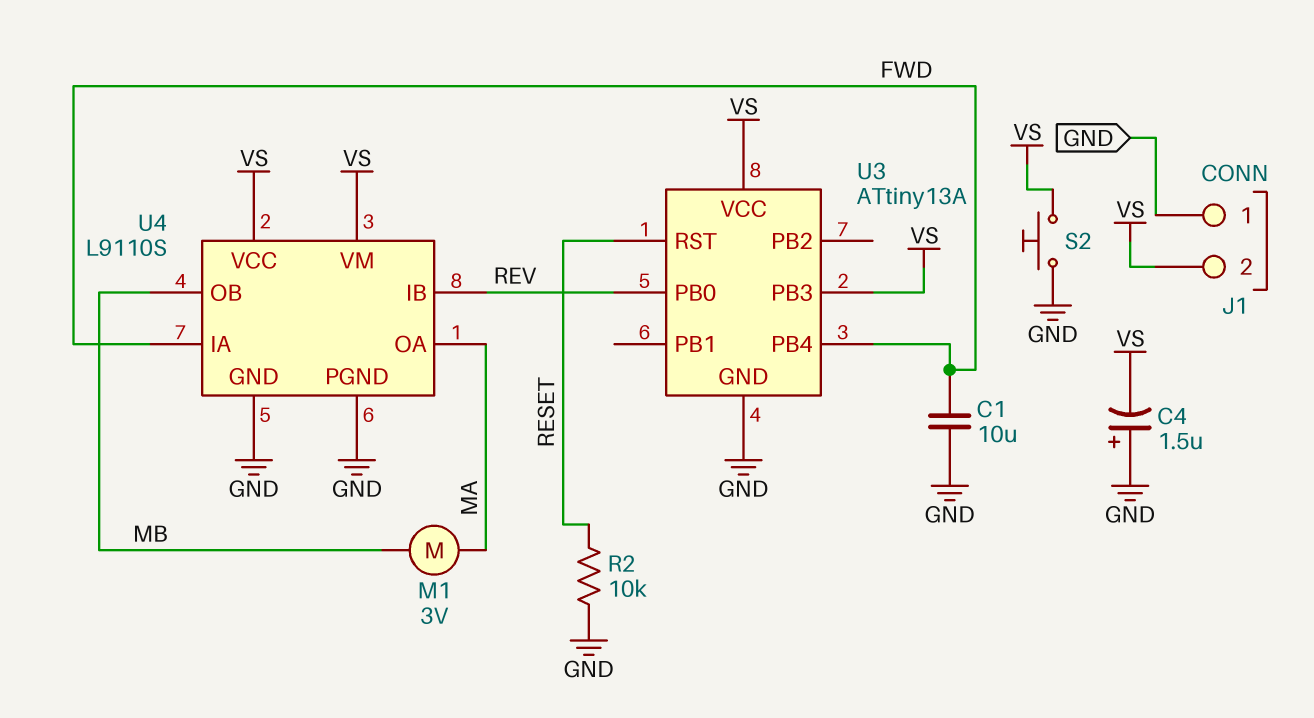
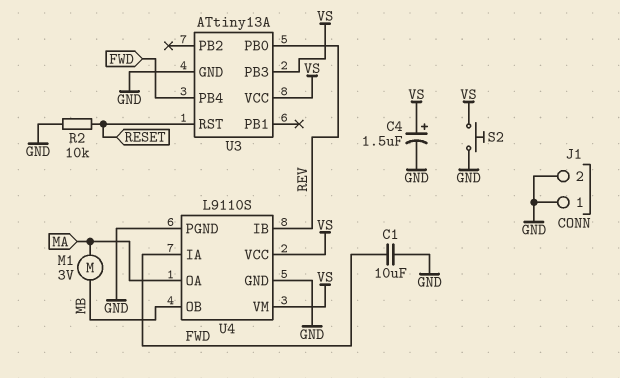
C4: 1.5uF (plus GND, minus VS) -> 1.5uF (plus VS, minus GND)
J1 pin 2: VS -> GND

